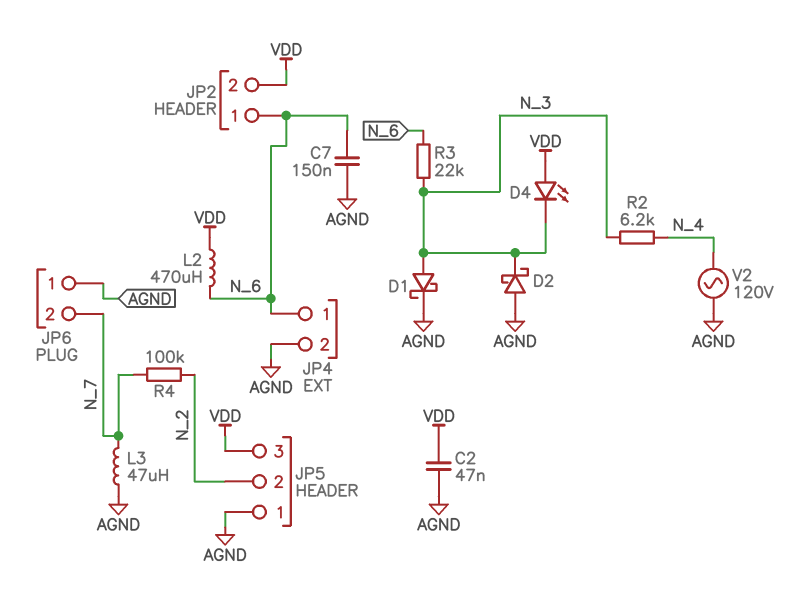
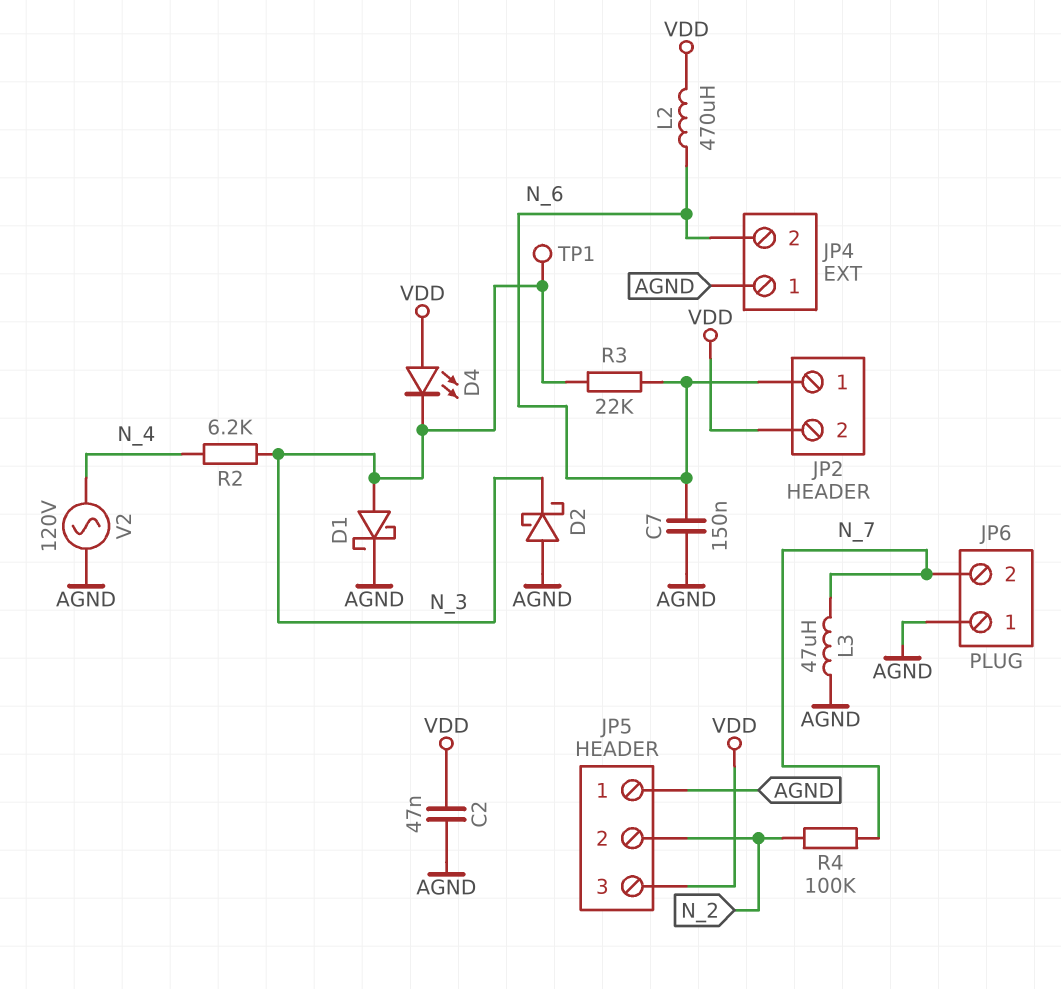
JP4 pin 1: N_6 -> AGND
JP4 pin 2: AGND -> N_6
TP1: none -> test point (N_3)

